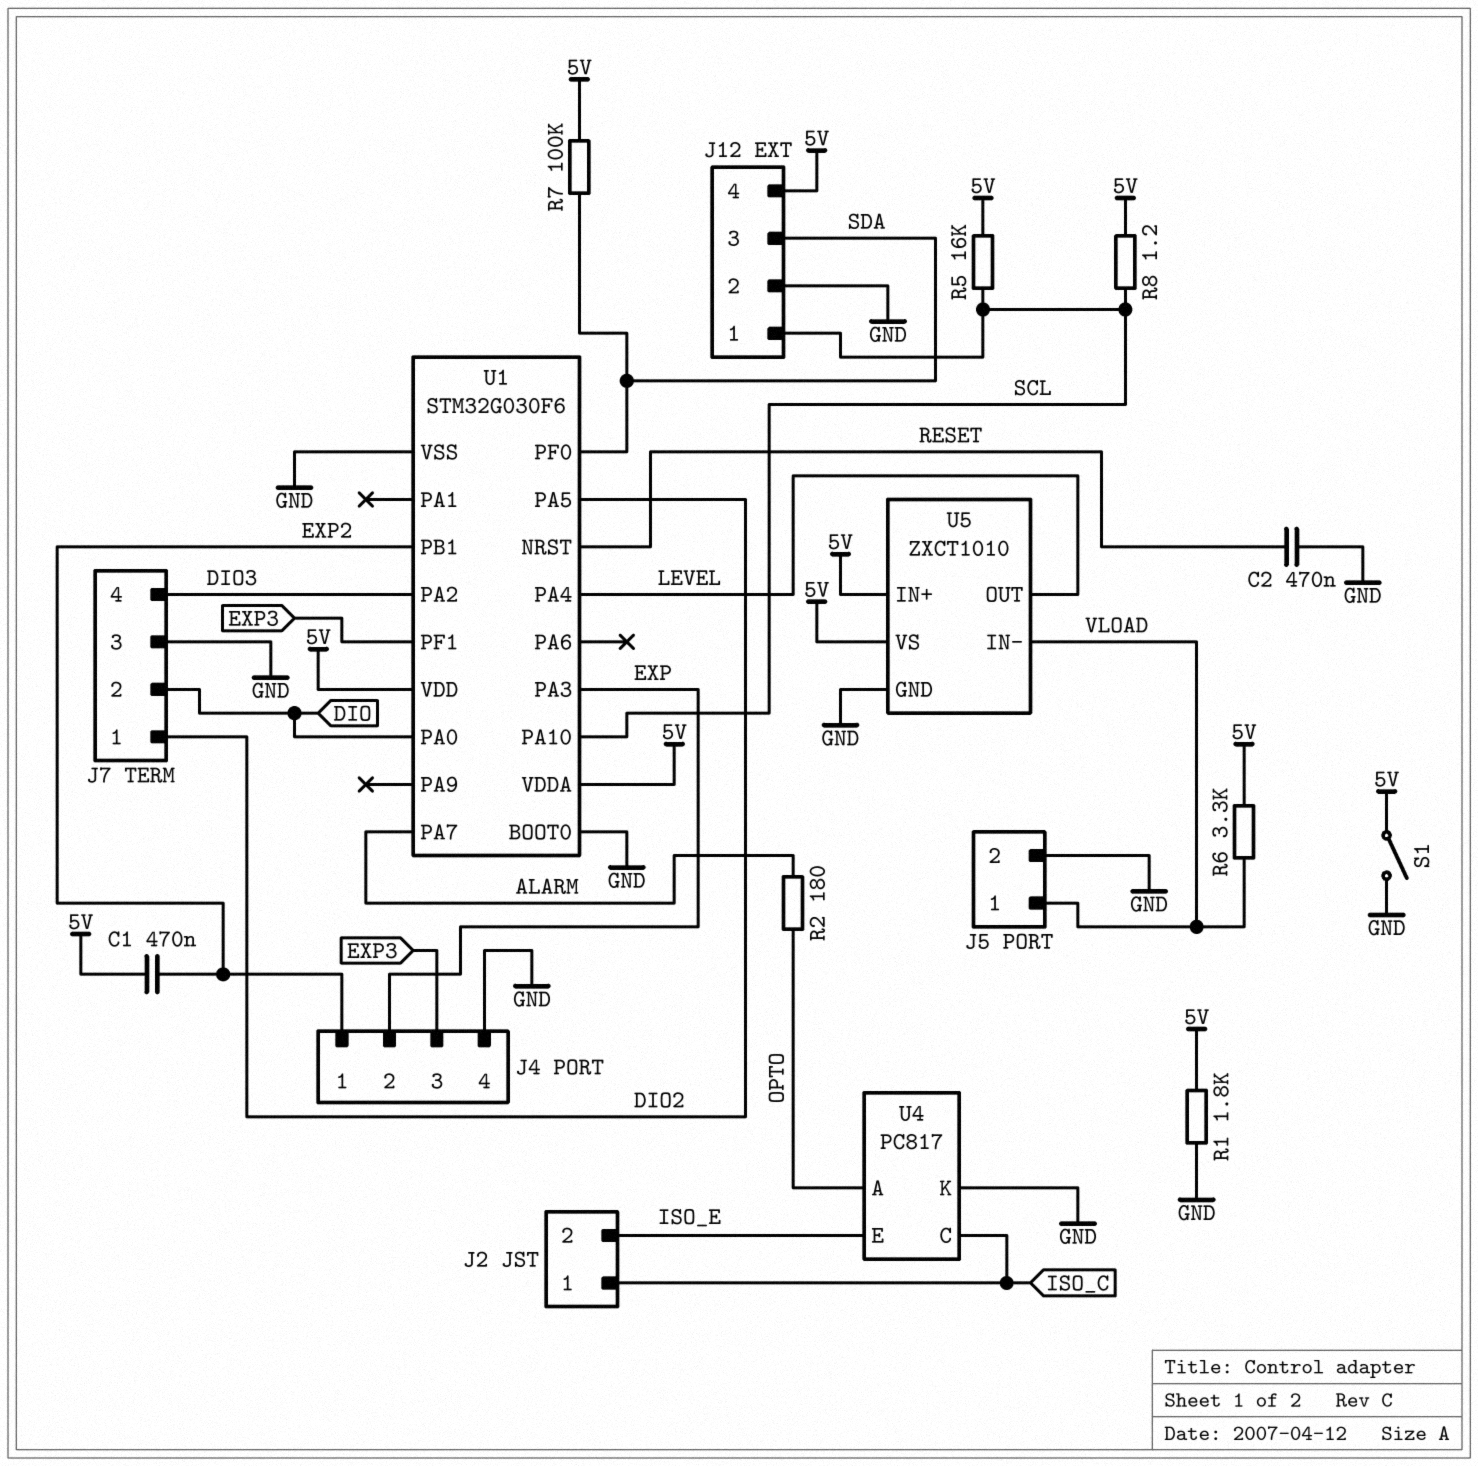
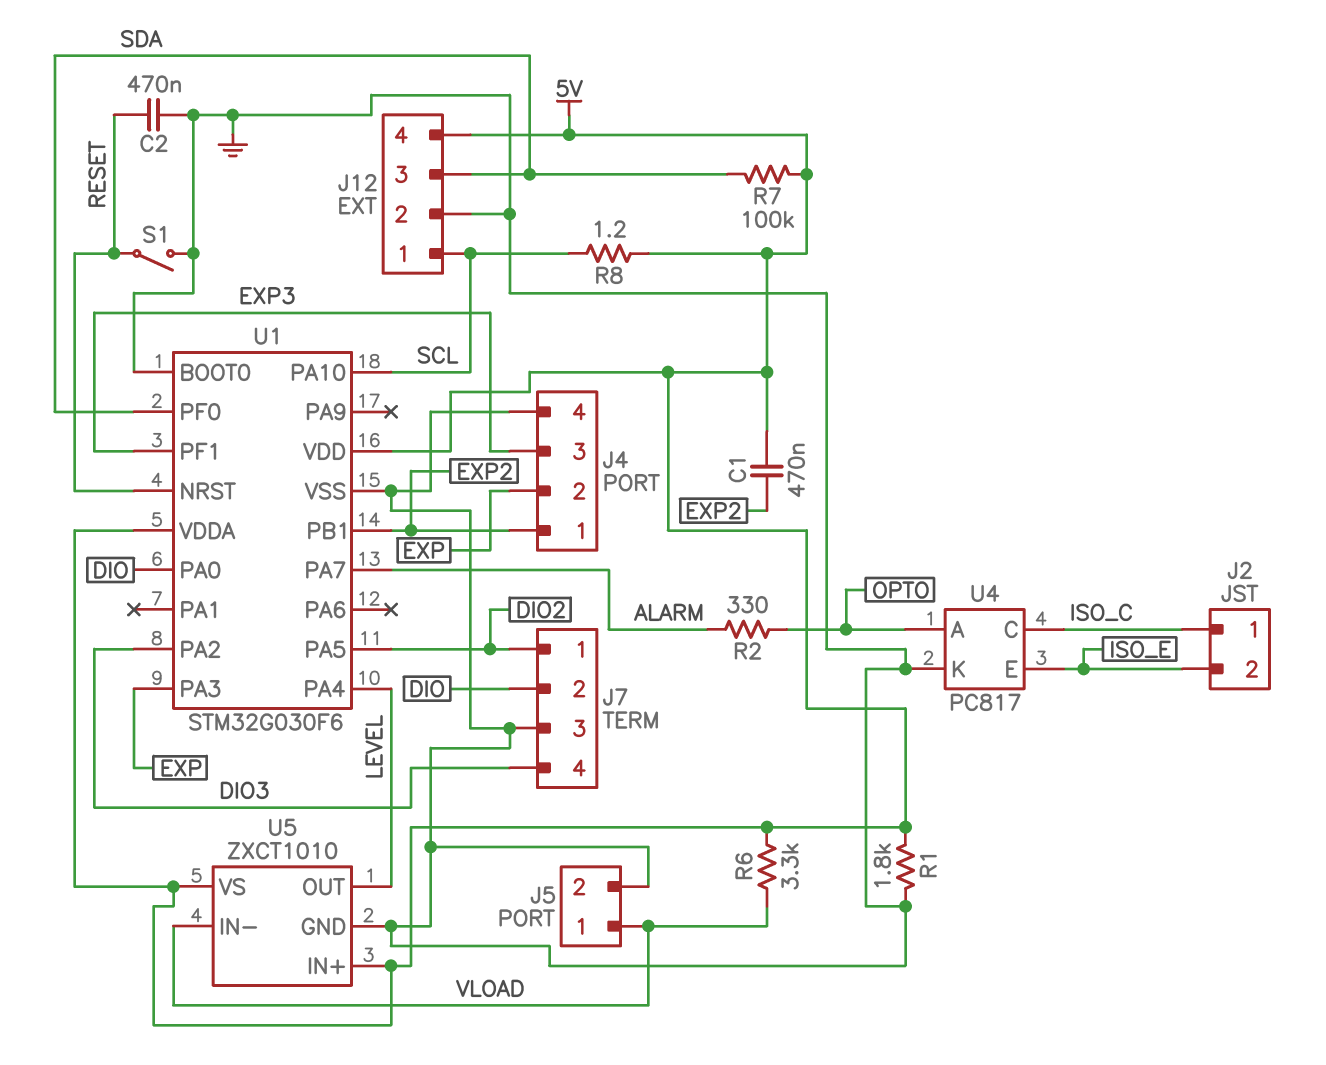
R2: 180 (ALARM, OPTO) -> 330 (ALARM, OPTO)
R5: 16k (5V, SCL) -> none
S1: switch (5V, GND) -> switch (GND, RESET)

